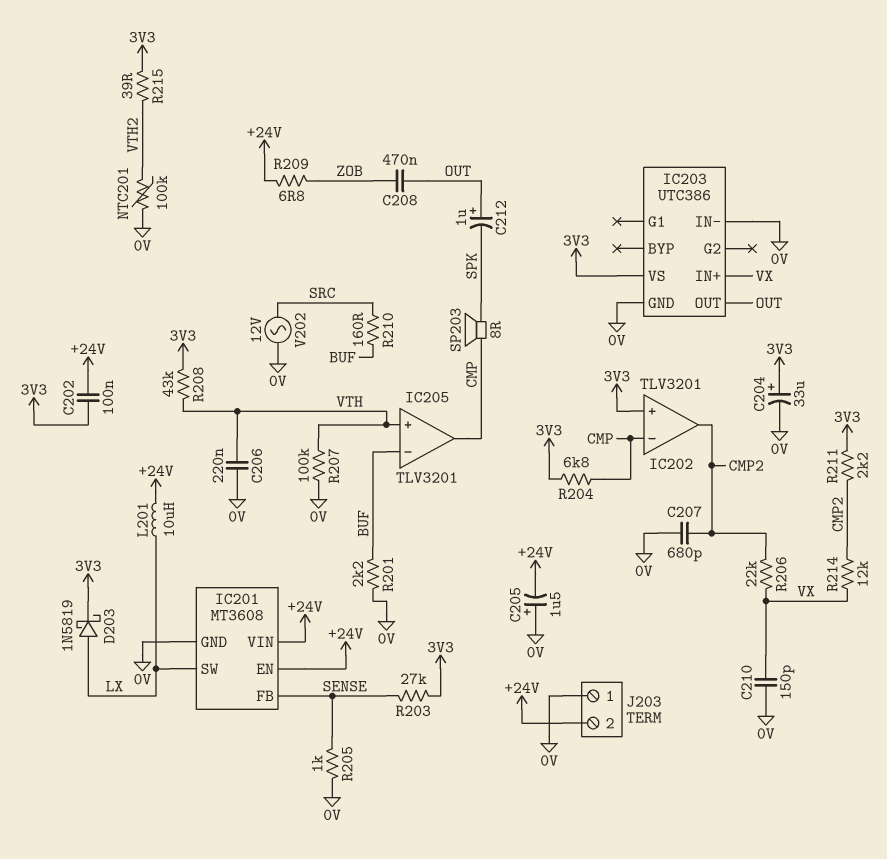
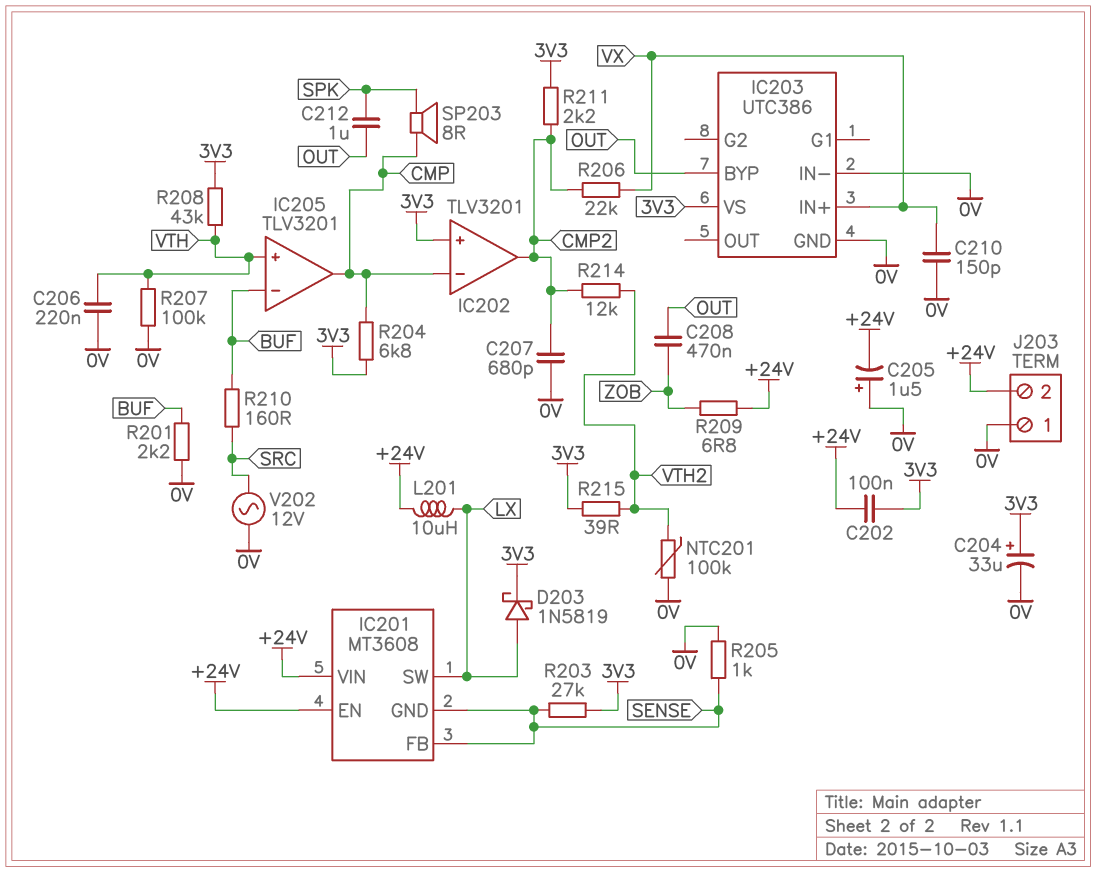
C212: 1uF (plus OUT, minus SPK) -> 1uF (OUT, SPK)
IC201 pin GND: 0V -> SENSE
IC203 pin BYP: none -> OUT
IC203 pin OUT: OUT -> none
R214: 12k (CMP2, VX) -> 12k (CMP2, VTH2)

